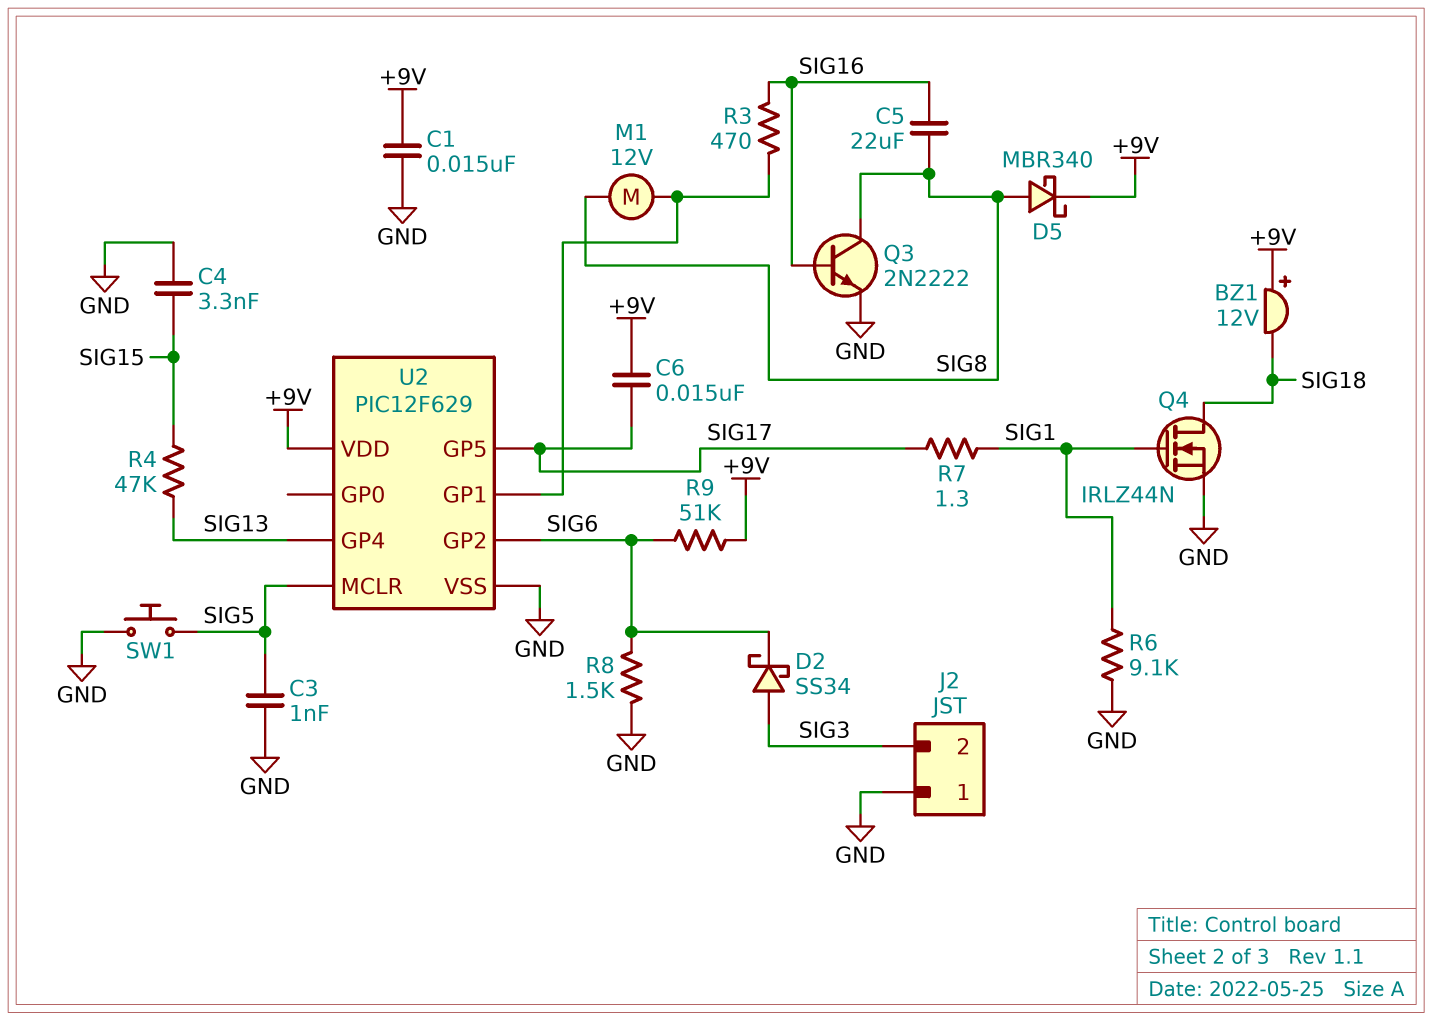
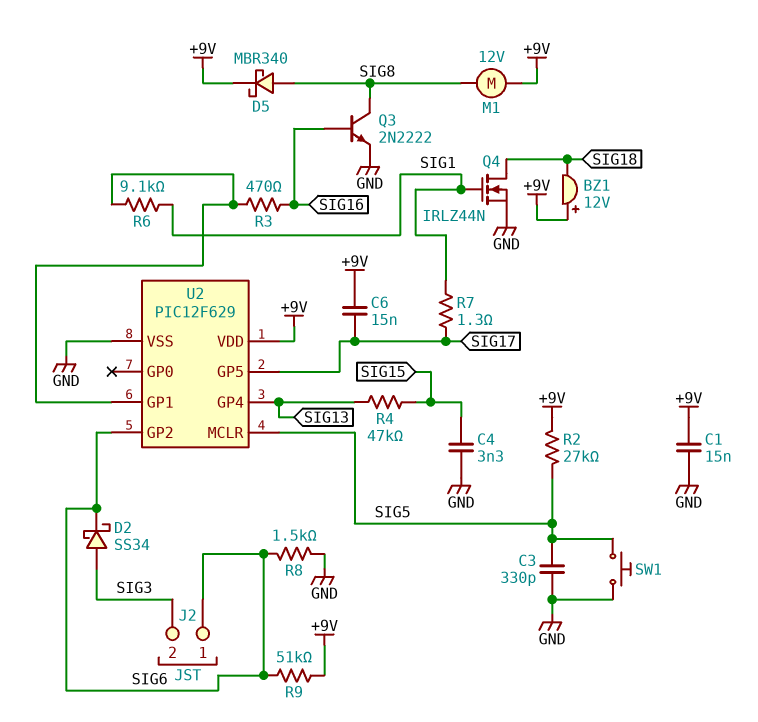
C3: 1nF (GND, SIG5) -> 330pF (GND, SIG5)
C5: 22uF (SIG8, SIG16) -> none
J2 pin 1: GND -> SIG6
M1: motor 12V (SIG8, U2/GP1) -> motor 12V (+9V, SIG8)
R2: none -> 27k (+9V, SIG5)
R6: 9.1k (GND, SIG1) -> 9.1k (SIG1, U2/GP1)

